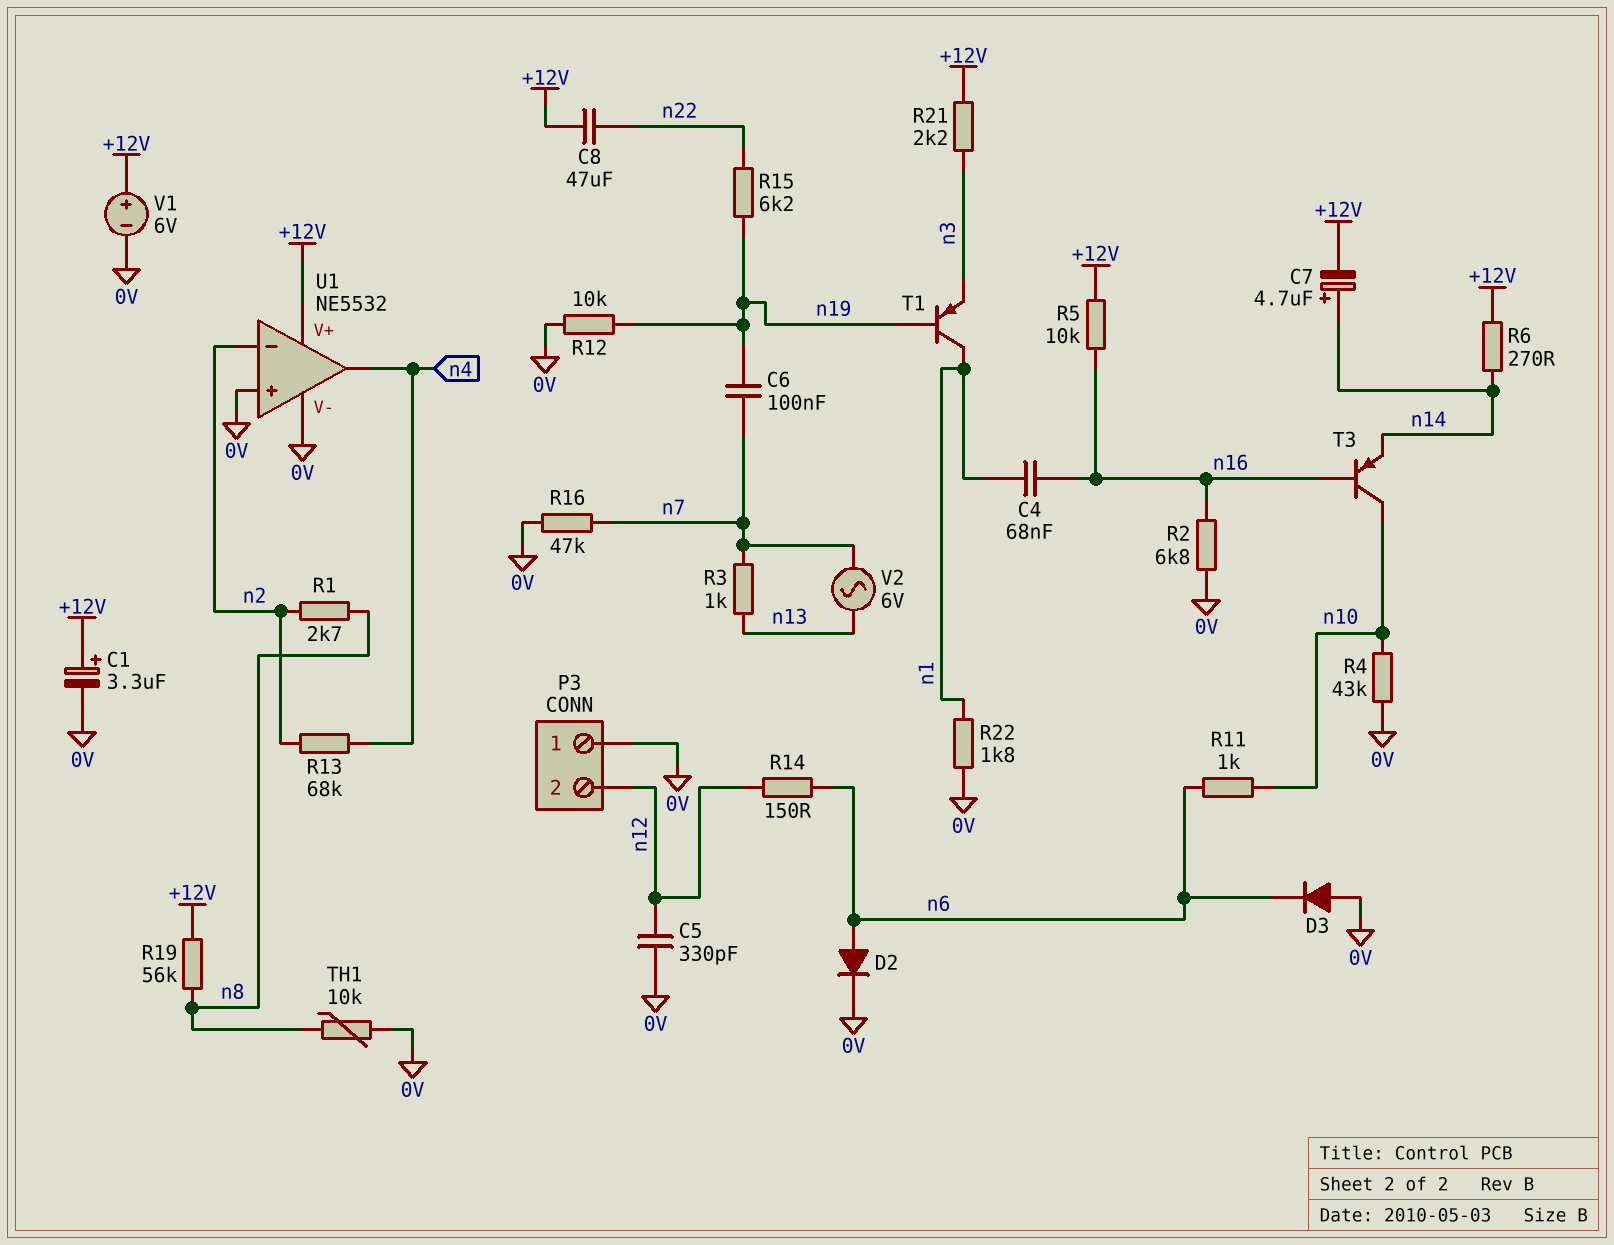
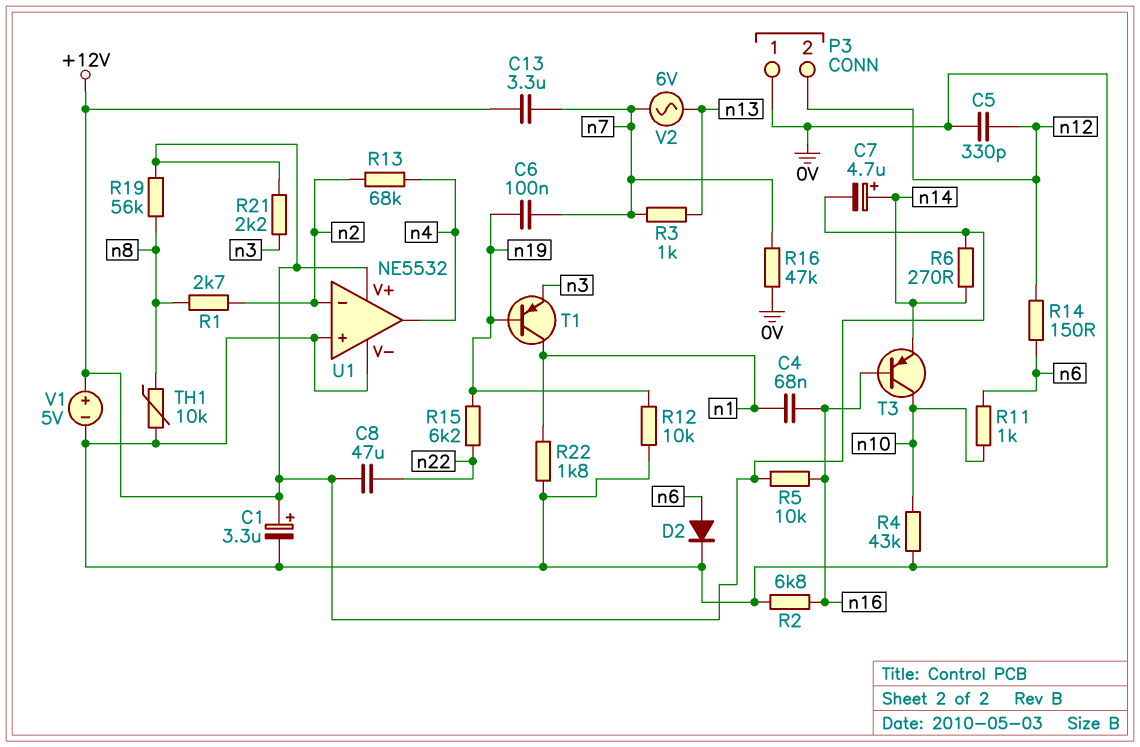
C13: none -> 3.3uF (+12V, n7)
D3: diode (A 0V, K n6) -> none
V1: 6V (plus +12V, minus 0V) -> 5V (plus +12V, minus 0V)

